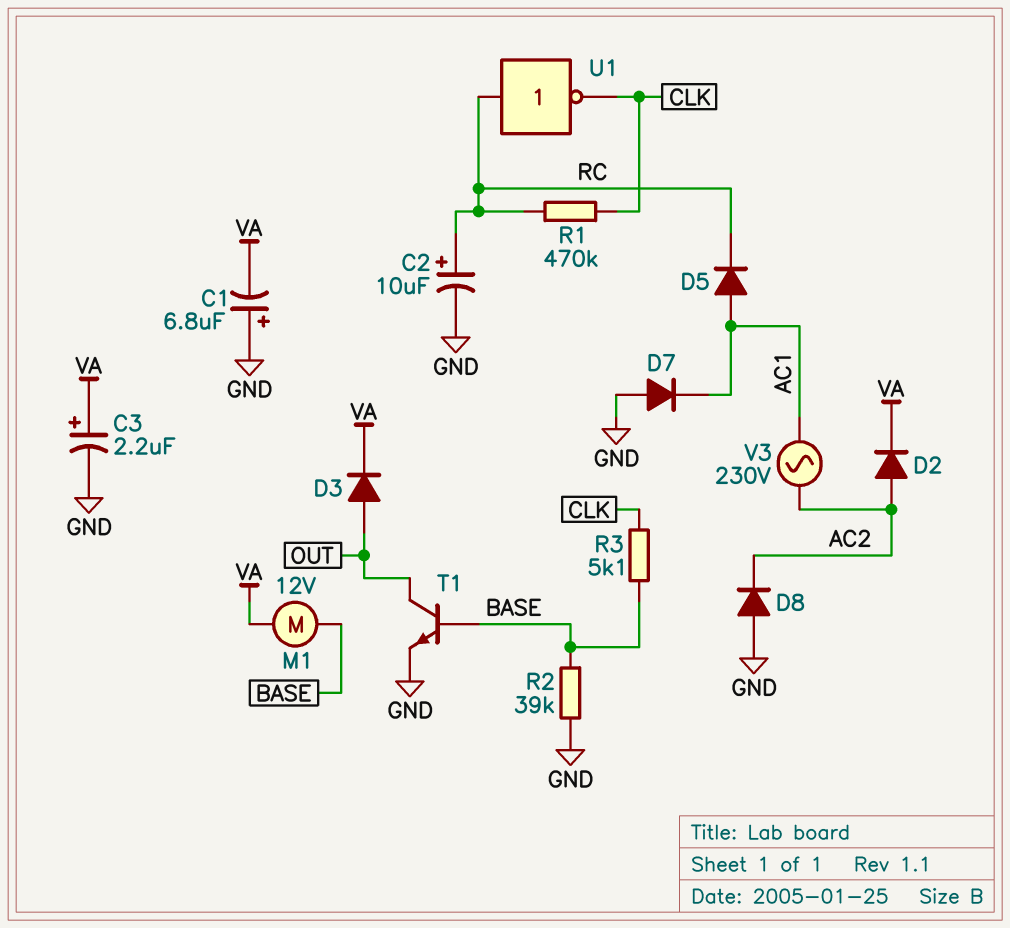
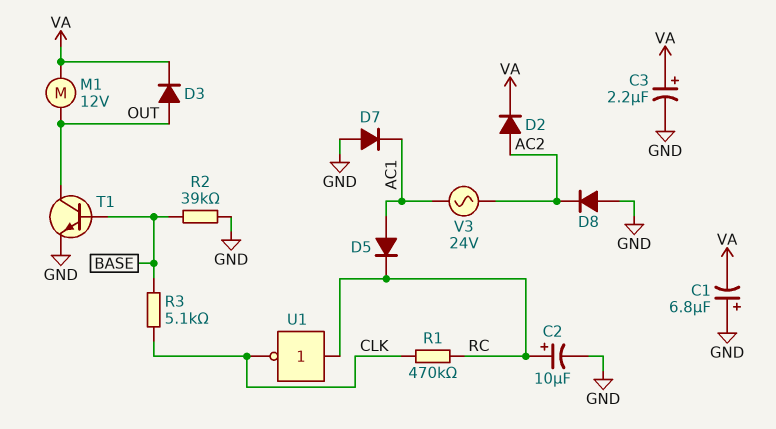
M1: motor 12V (BASE, VA) -> motor 12V (OUT, VA)
V3: AC 230V (AC1, AC2) -> AC 24V (AC1, AC2)

